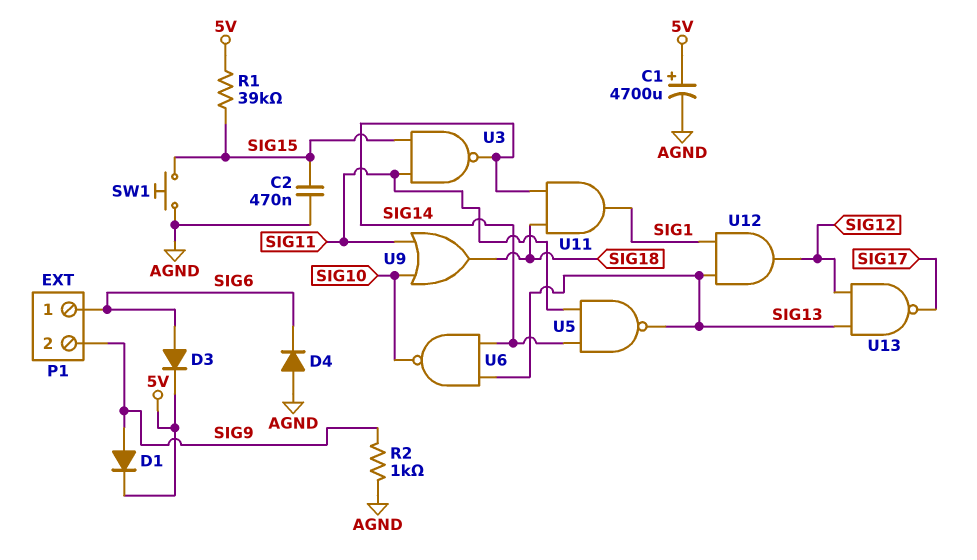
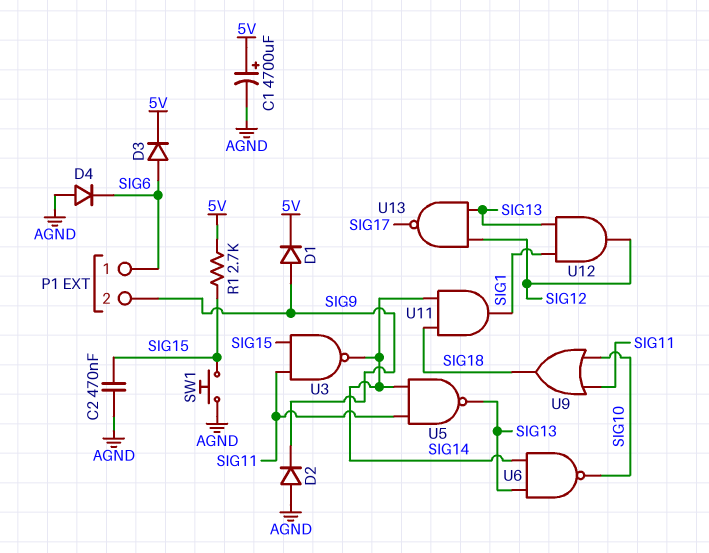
D2: none -> diode (A AGND, K SIG9)
R1: 39k (5V, SIG15) -> 2.7k (5V, SIG15)
R2: 1k (AGND, SIG9) -> none

